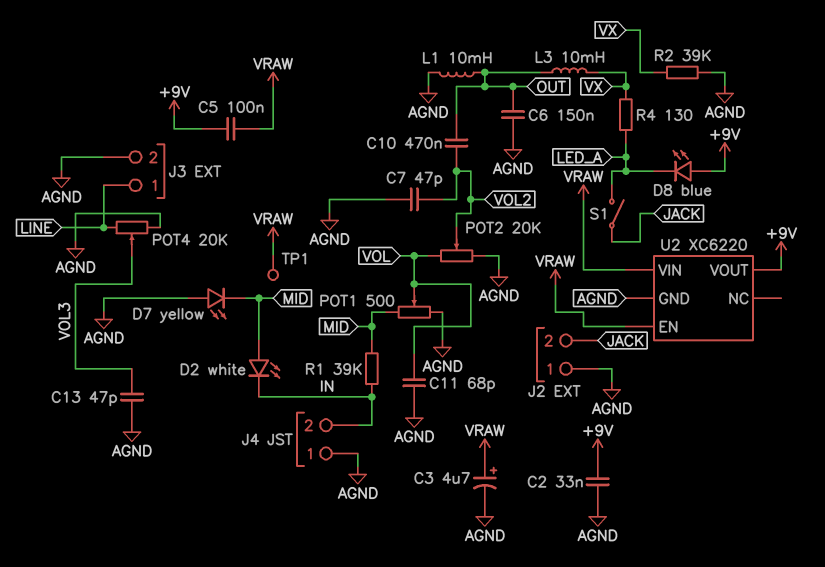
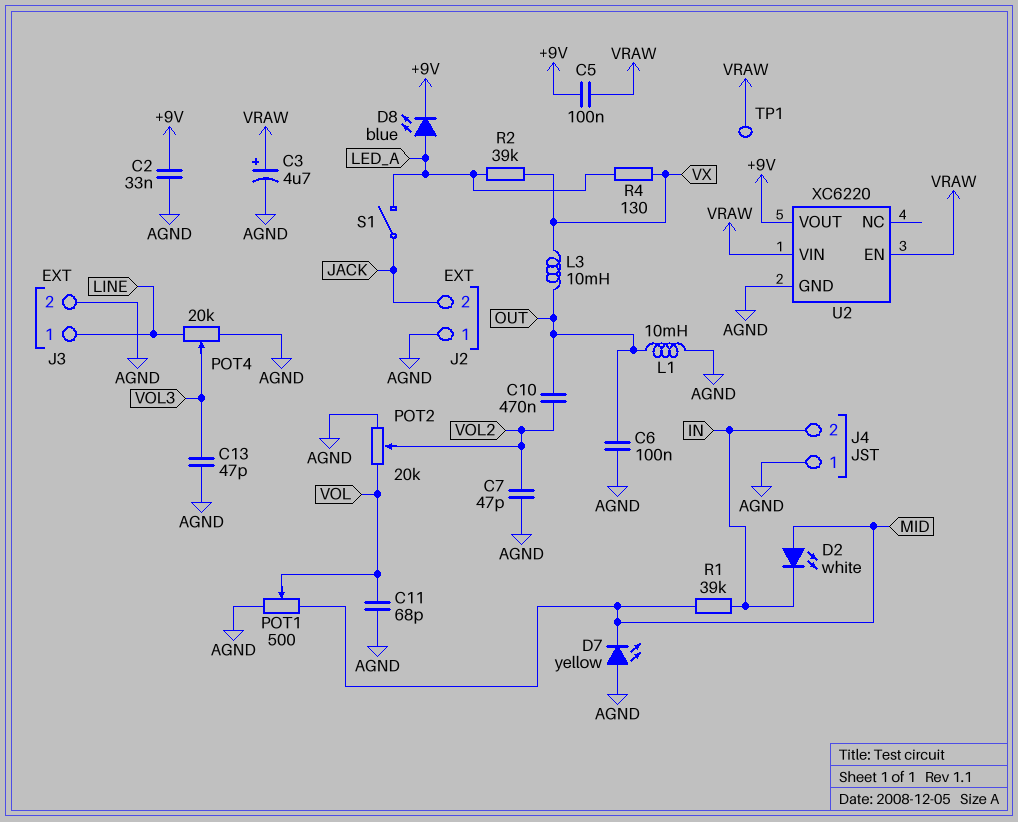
C6: 150nF (AGND, OUT) -> 100nF (AGND, OUT)
D8: LED blue (A +9V, K LED_A) -> LED blue (A LED_A, K +9V)
R2: 39k (AGND, VX) -> 39k (LED_A, VX)

